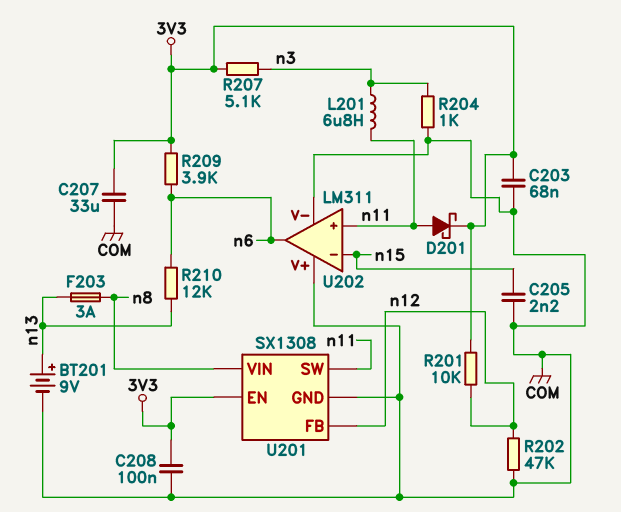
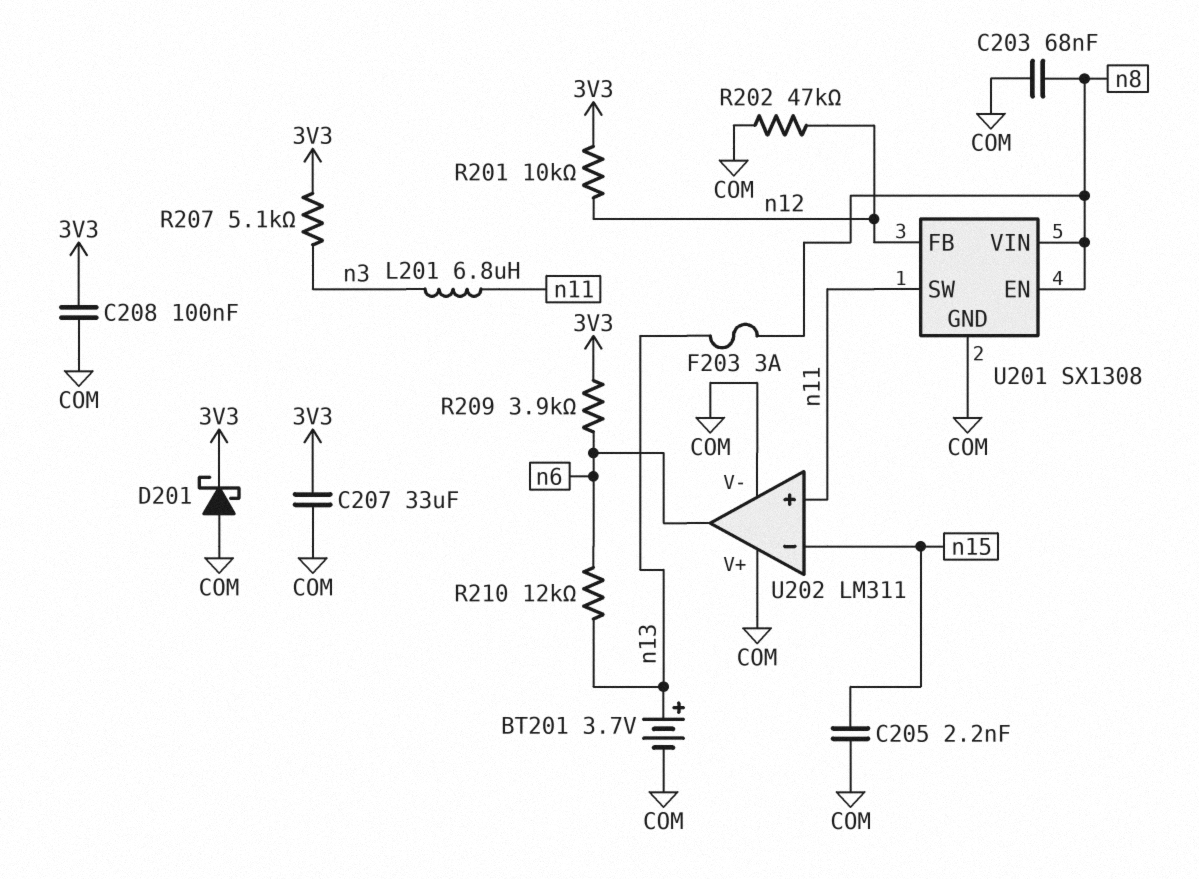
BT201: 9V (plus n13, minus COM) -> 3.7V (plus n13, minus COM)
C203: 68nF (3V3, COM) -> 68nF (COM, n8)
D201: schottky (A n11, K 3V3) -> schottky (A COM, K 3V3)
R204: 1k (COM, n3) -> none
U201 pin EN: 3V3 -> n8

